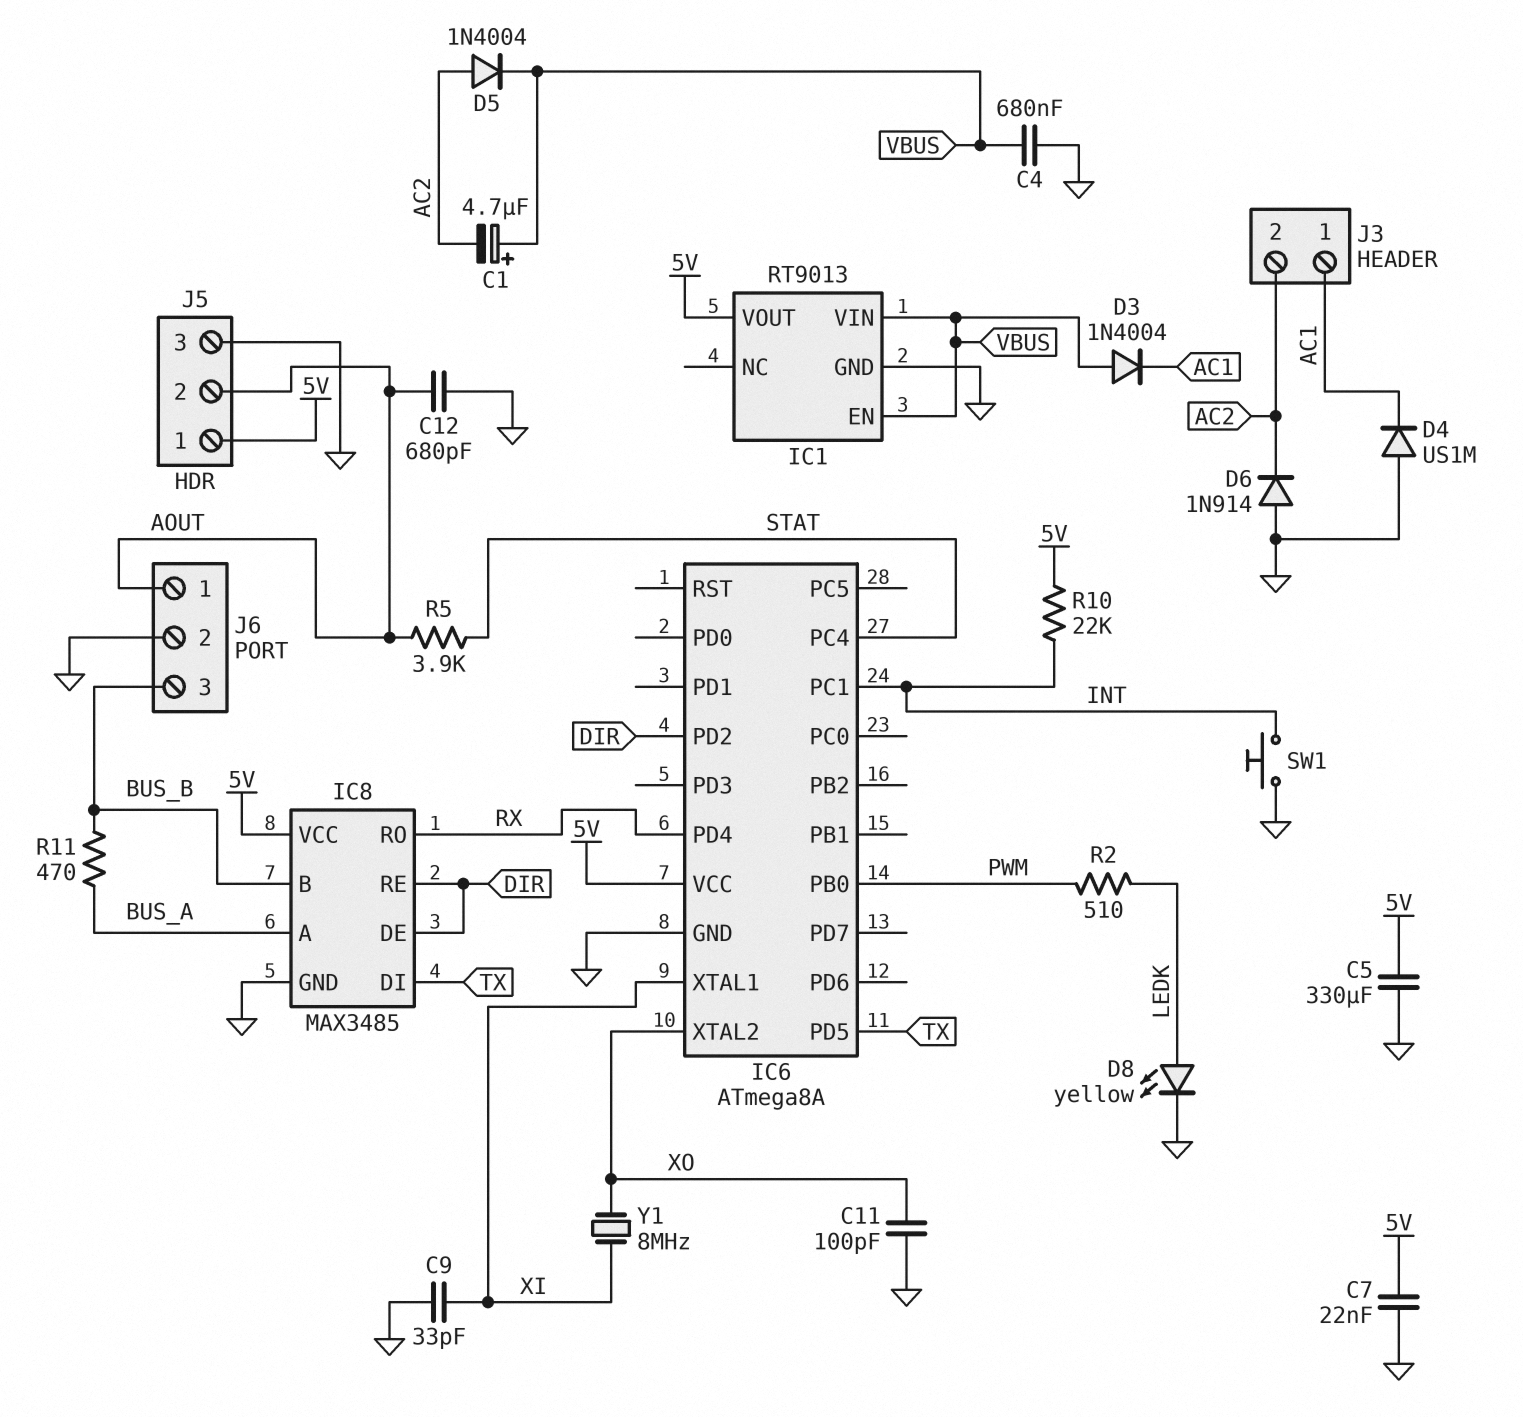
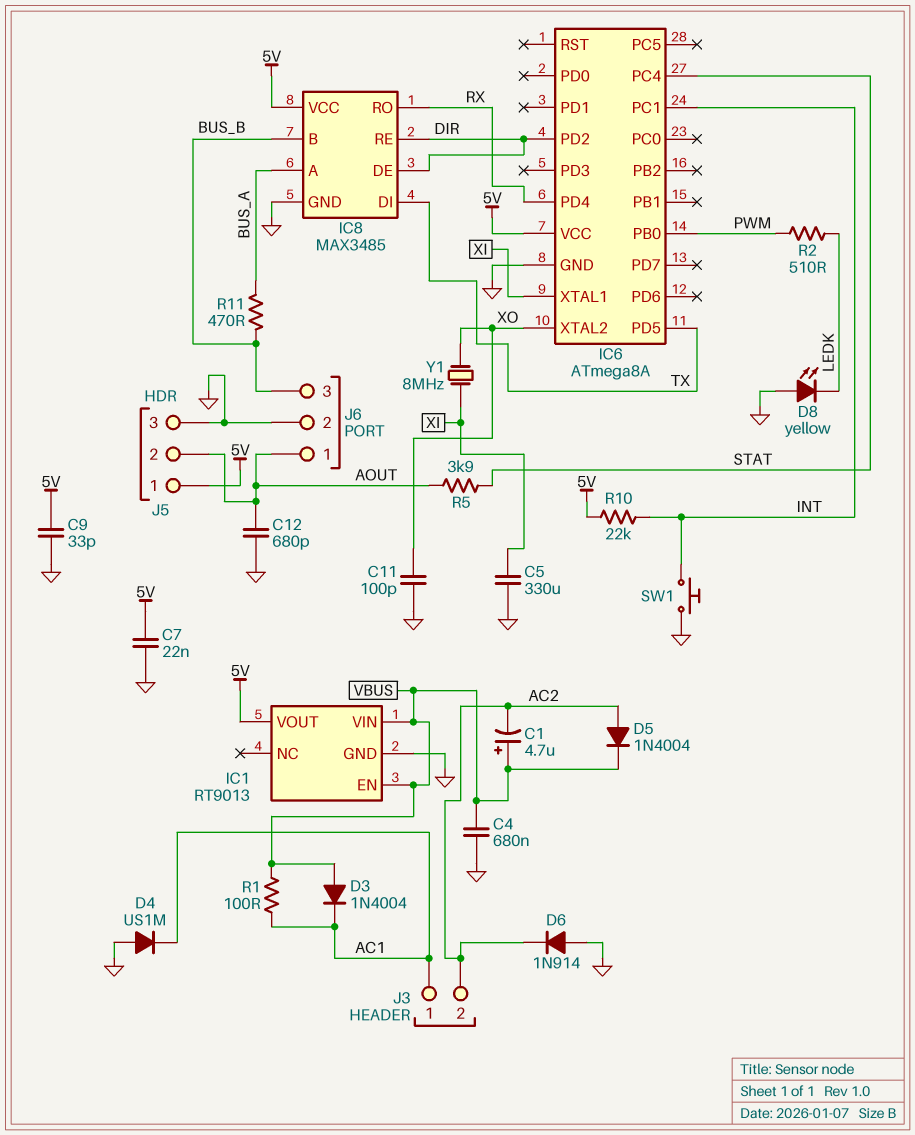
C5: 330uF (5V, GND) -> 330uF (GND, XI)
C9: 33pF (GND, XI) -> 33pF (5V, GND)
D8: LED yellow (A LEDK, K GND) -> LED yellow (A GND, K LEDK)
R1: none -> 100 (AC1, VBUS)

